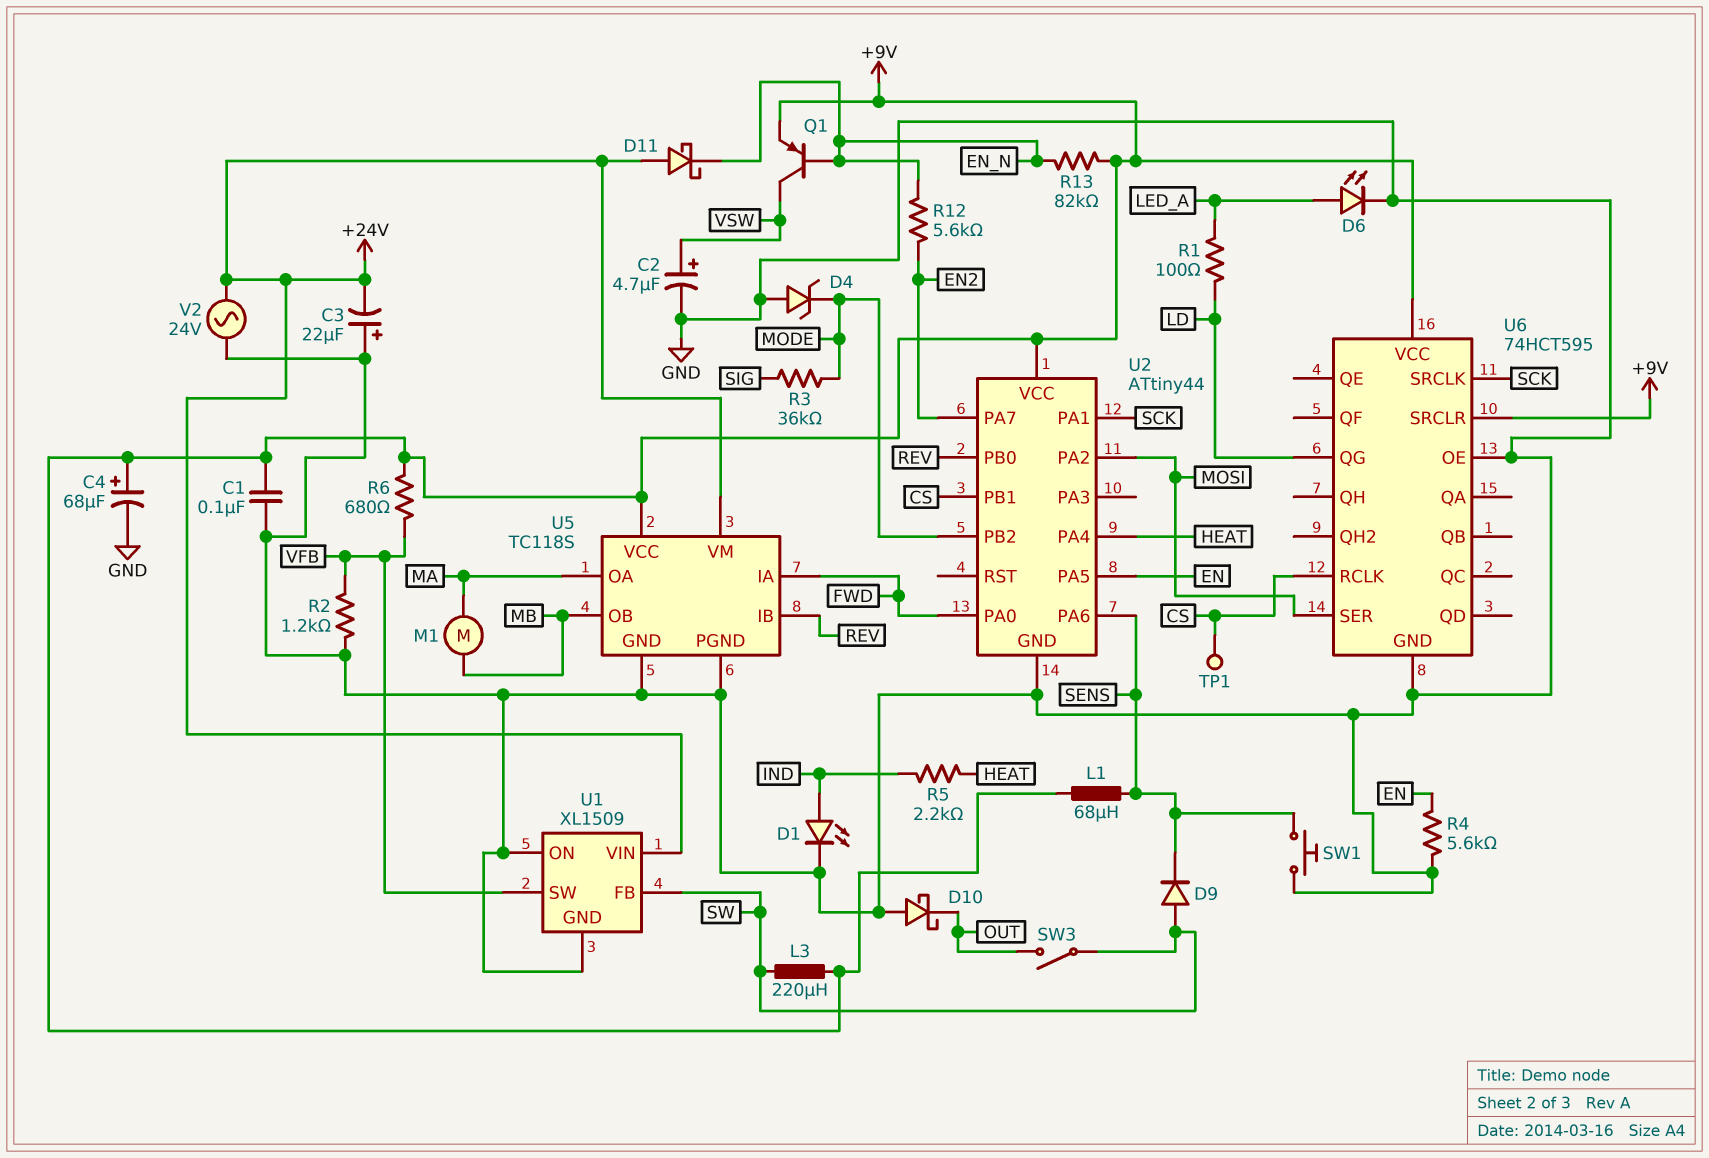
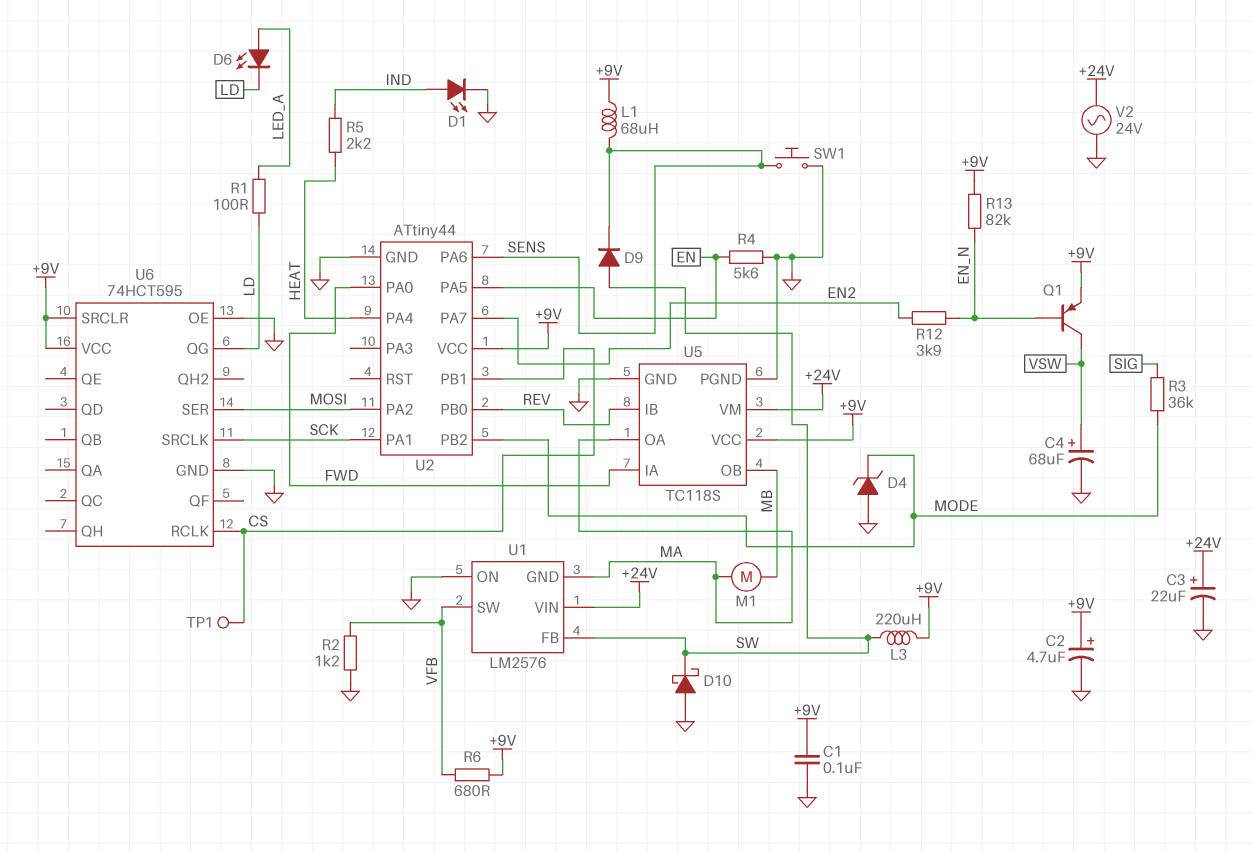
C2: 4.7uF (plus VSW, minus GND) -> 4.7uF (plus +9V, minus GND)
C3: 22uF (plus GND, minus +24V) -> 22uF (plus +24V, minus GND)
C4: 68uF (plus +9V, minus GND) -> 68uF (plus VSW, minus GND)
D6: LED (A LED_A, K GND) -> LED (A LED_A, K LD)
D10: schottky (A GND, K OUT) -> schottky (A GND, K SW)
D11: schottky (A +24V, K EN_N) -> none
R12: 5.6k (EN2, EN_N) -> 3.9k (EN2, EN_N)
SW3: switch (OUT, SW) -> none
U1: XL1509 -> LM2576
U1 pin GND: GND -> MA

